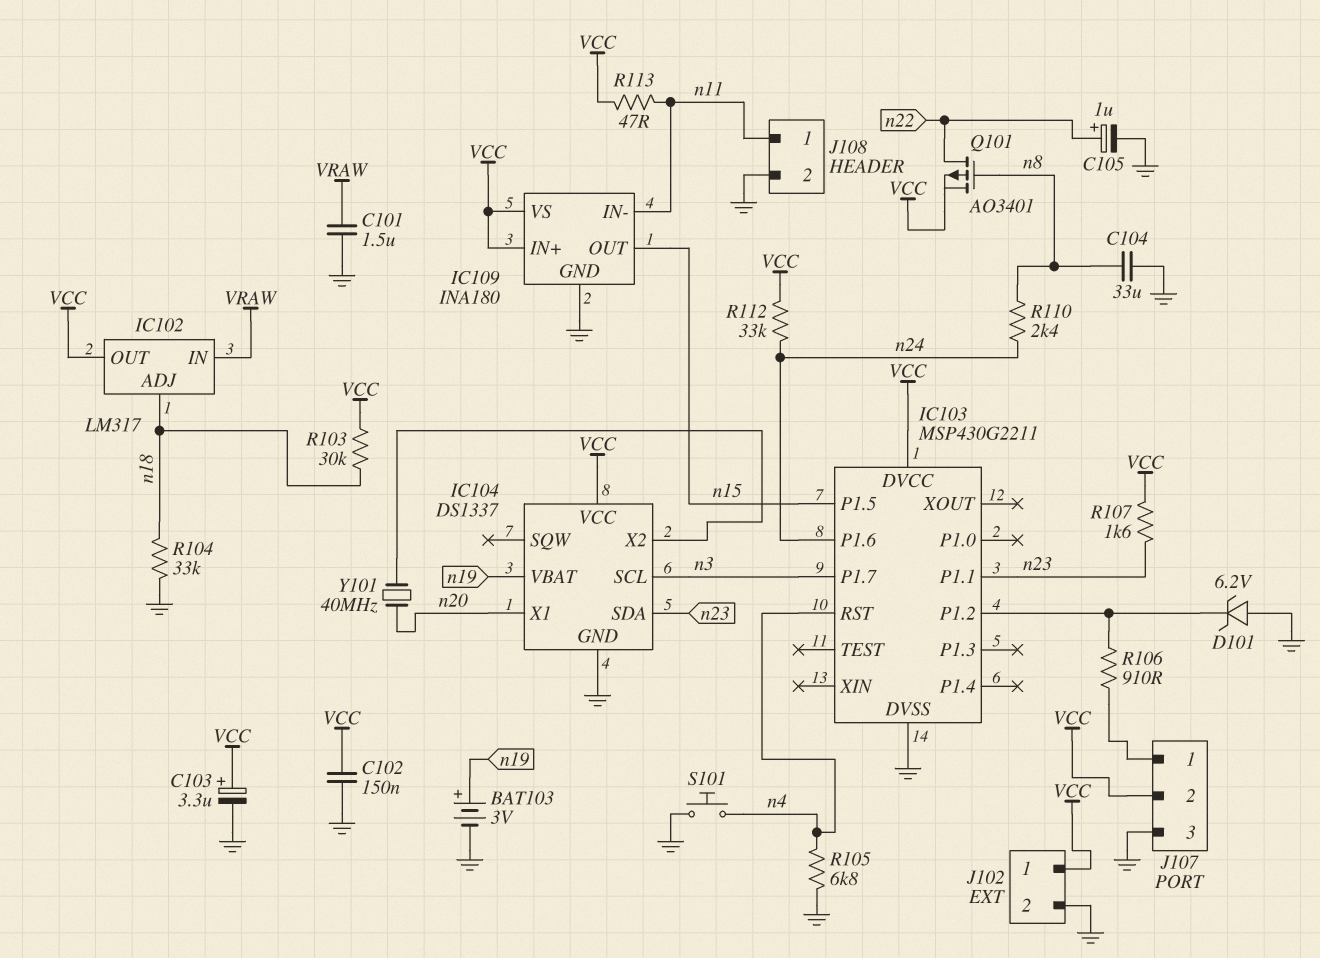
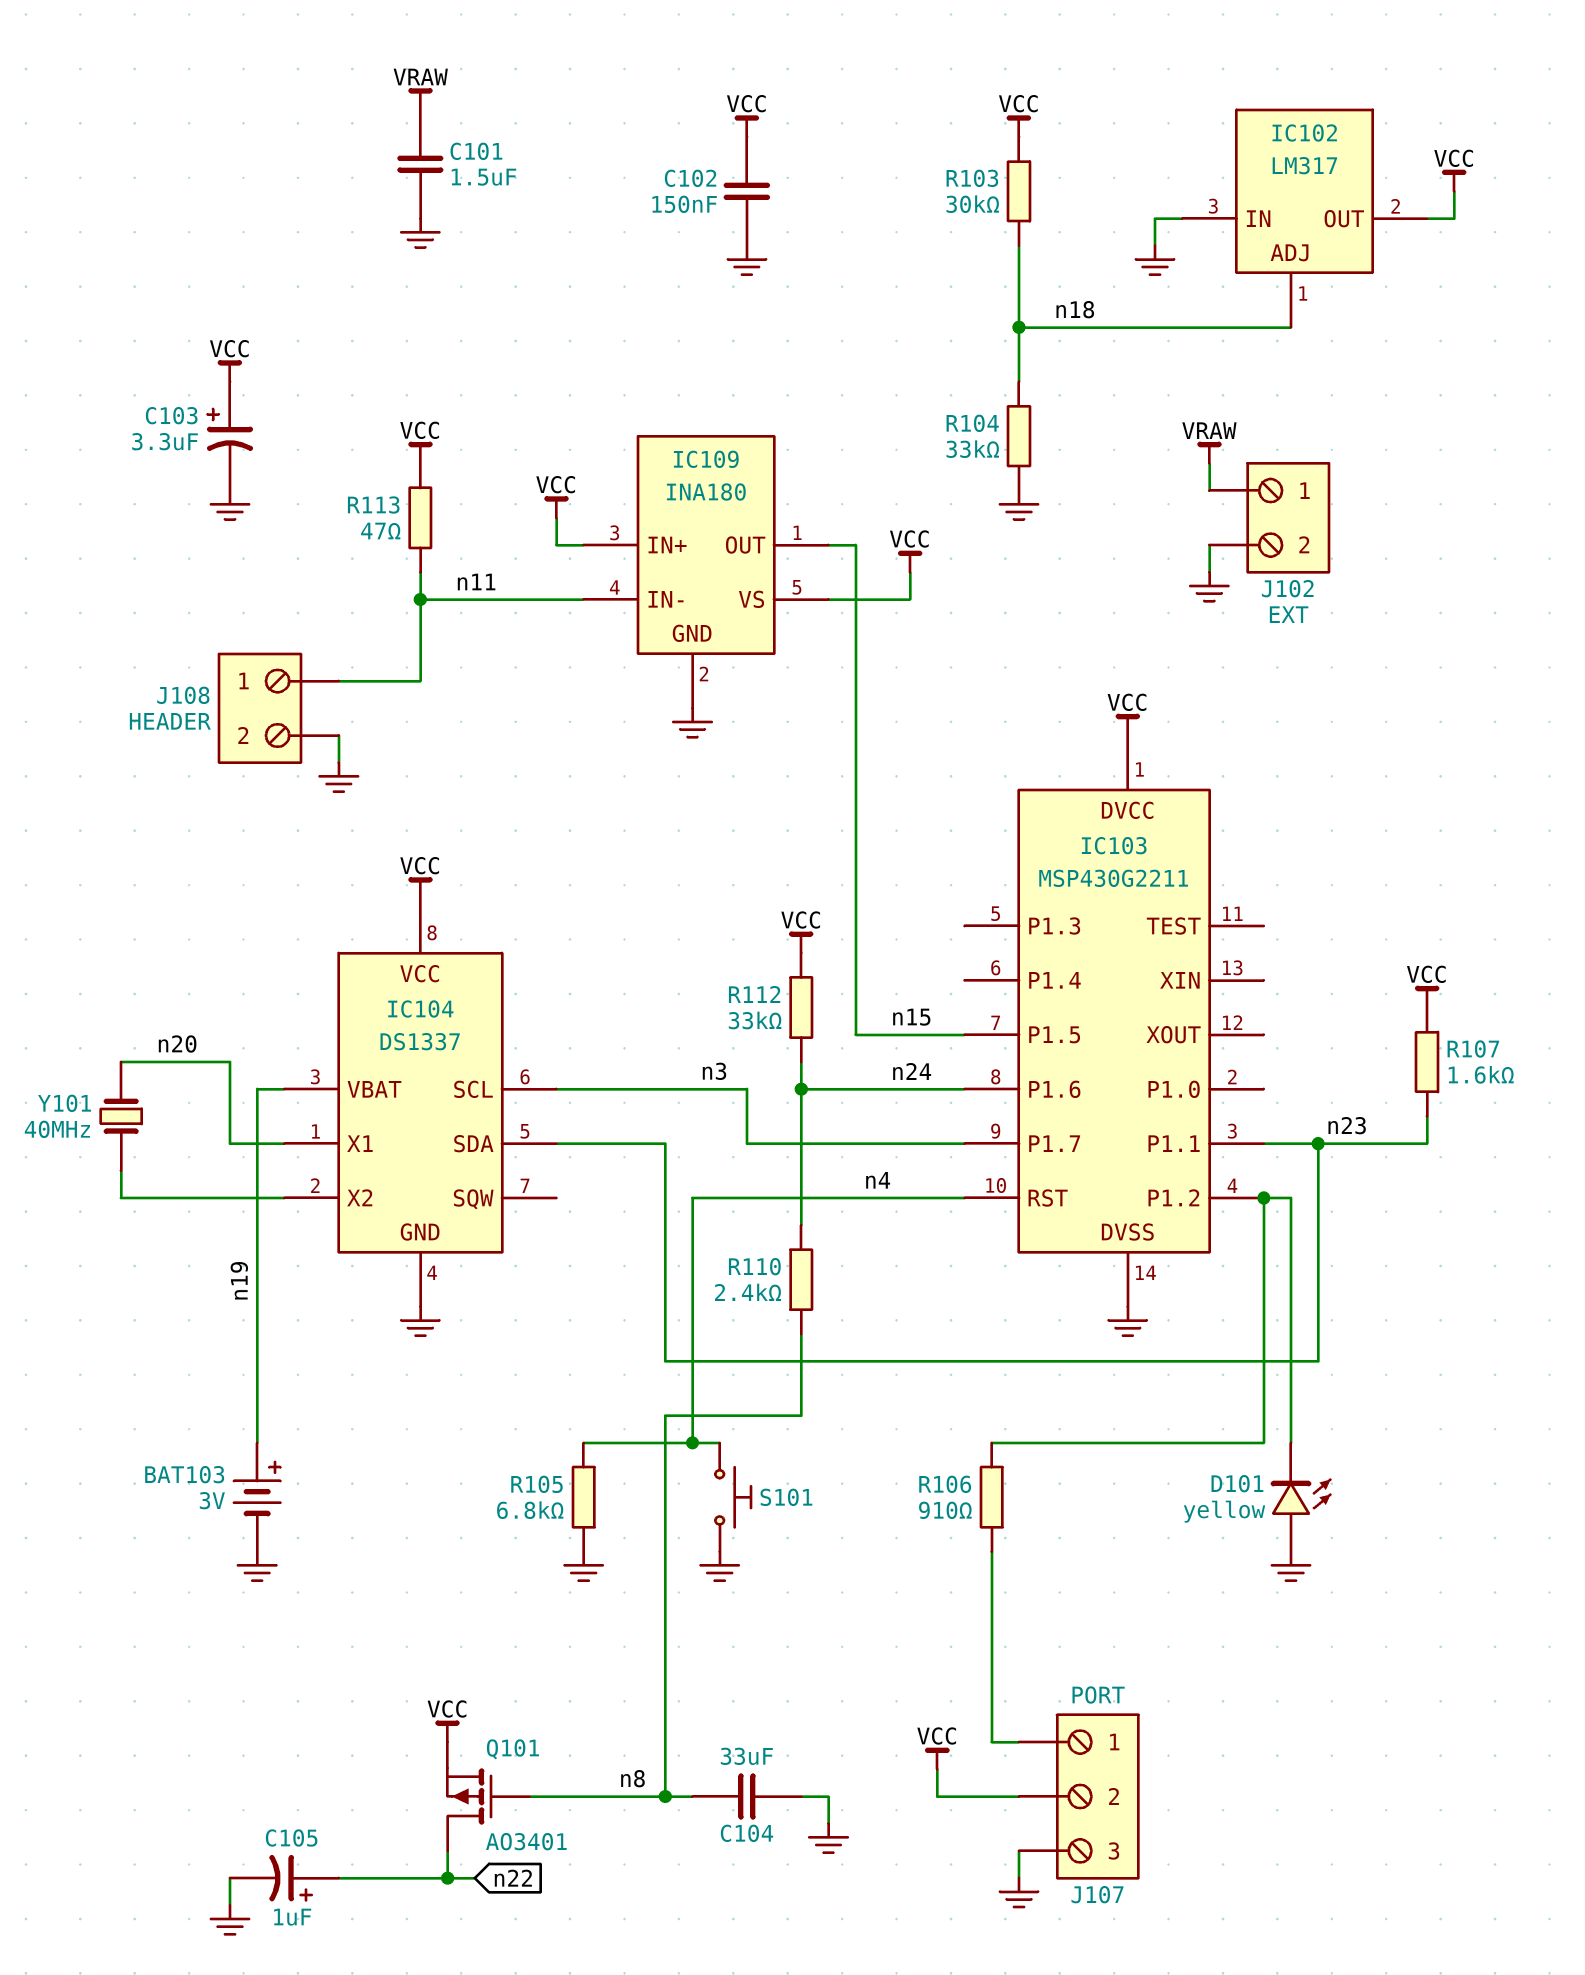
D101: zener 6.2V (A GND, K IC103/P1.2) -> LED yellow (A GND, K IC103/P1.2)
IC102 pin IN: VRAW -> GND
J102 pin 1: VCC -> VRAW

